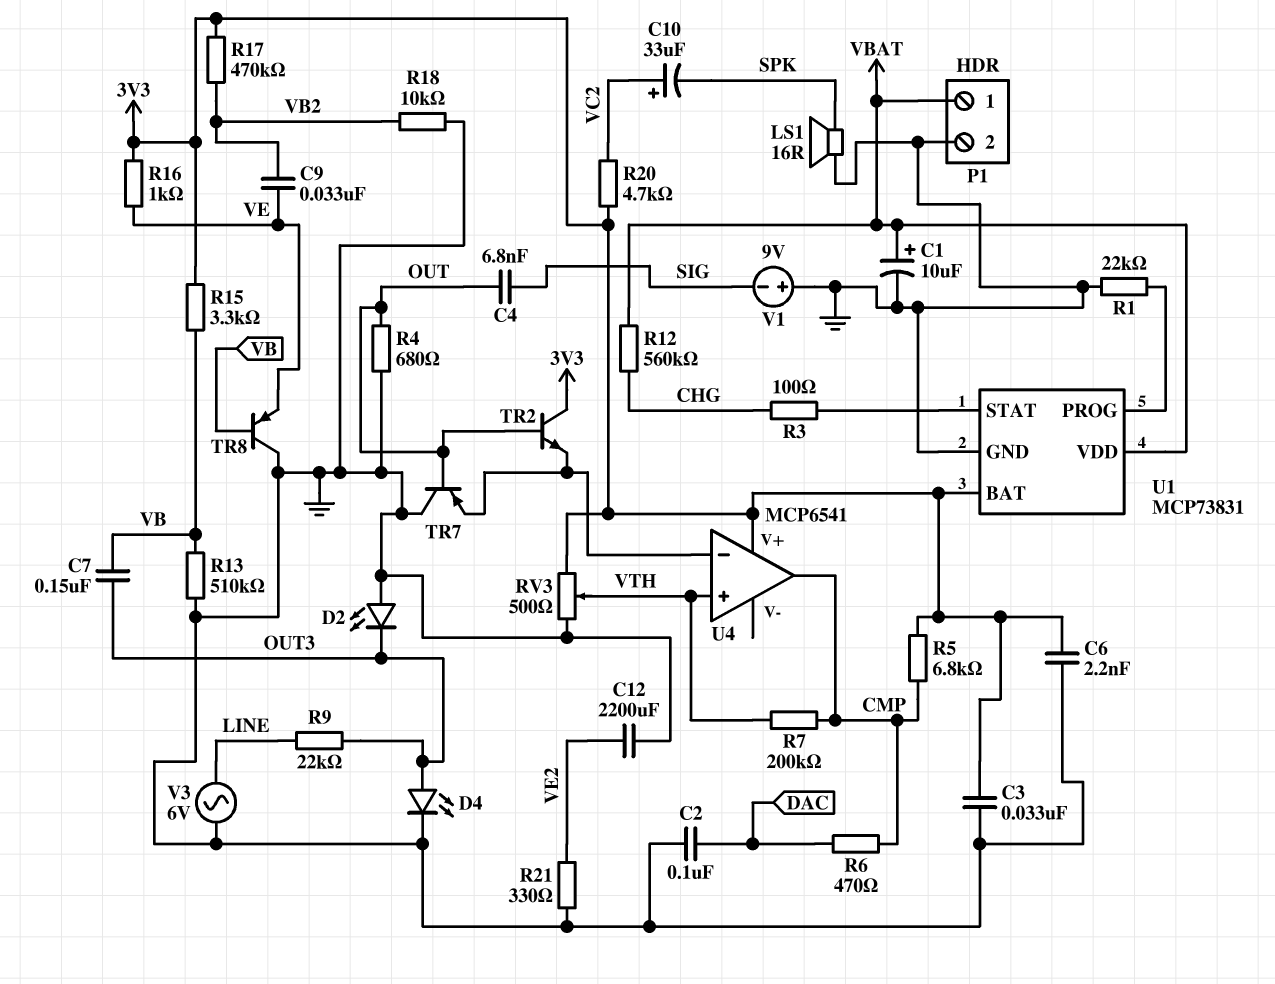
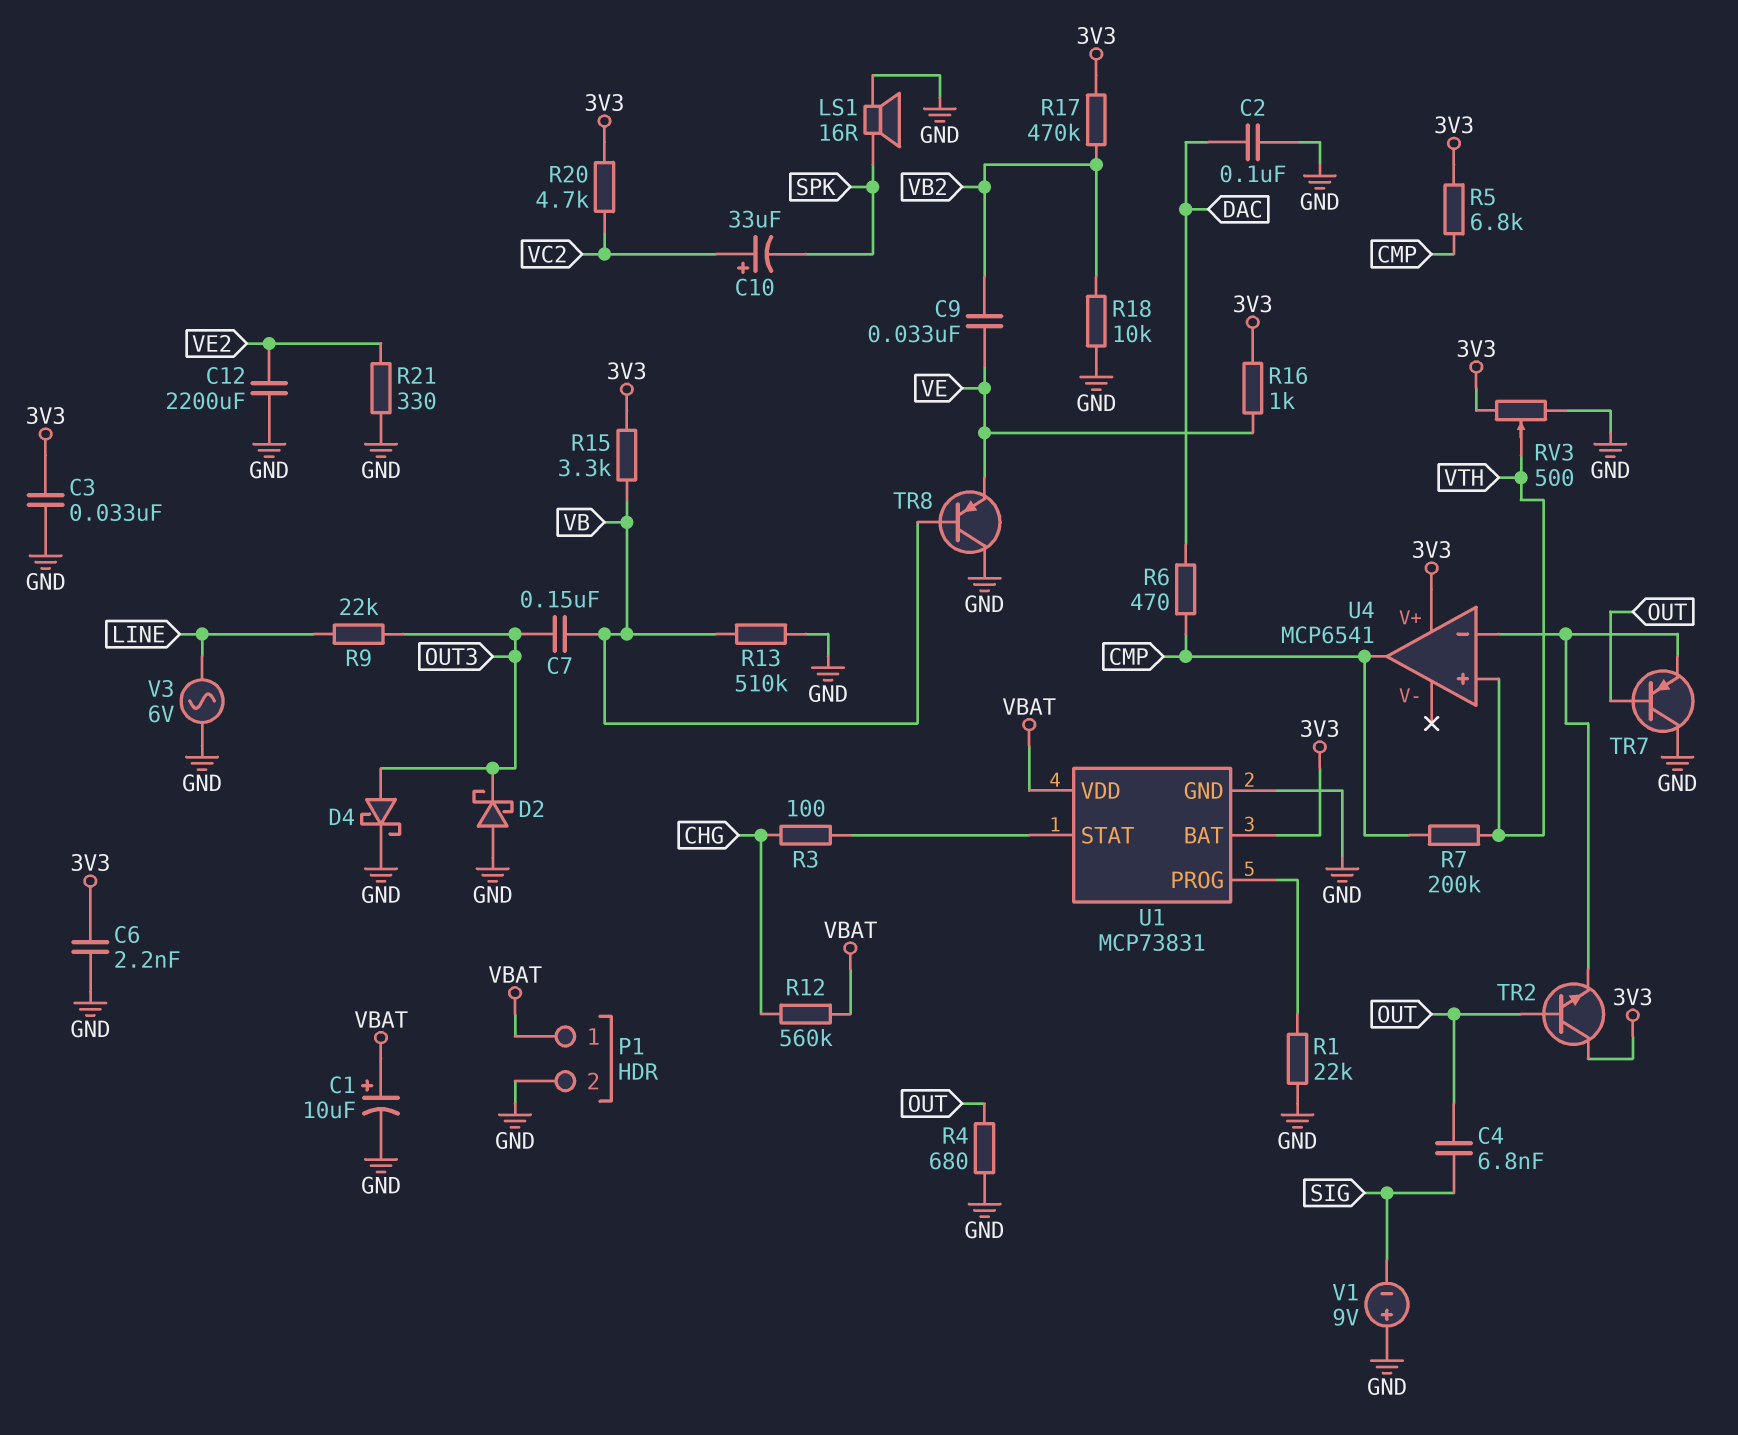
D2: LED (A GND, K OUT3) -> schottky (A GND, K OUT3)
D4: LED (A OUT3, K GND) -> schottky (A OUT3, K GND)

